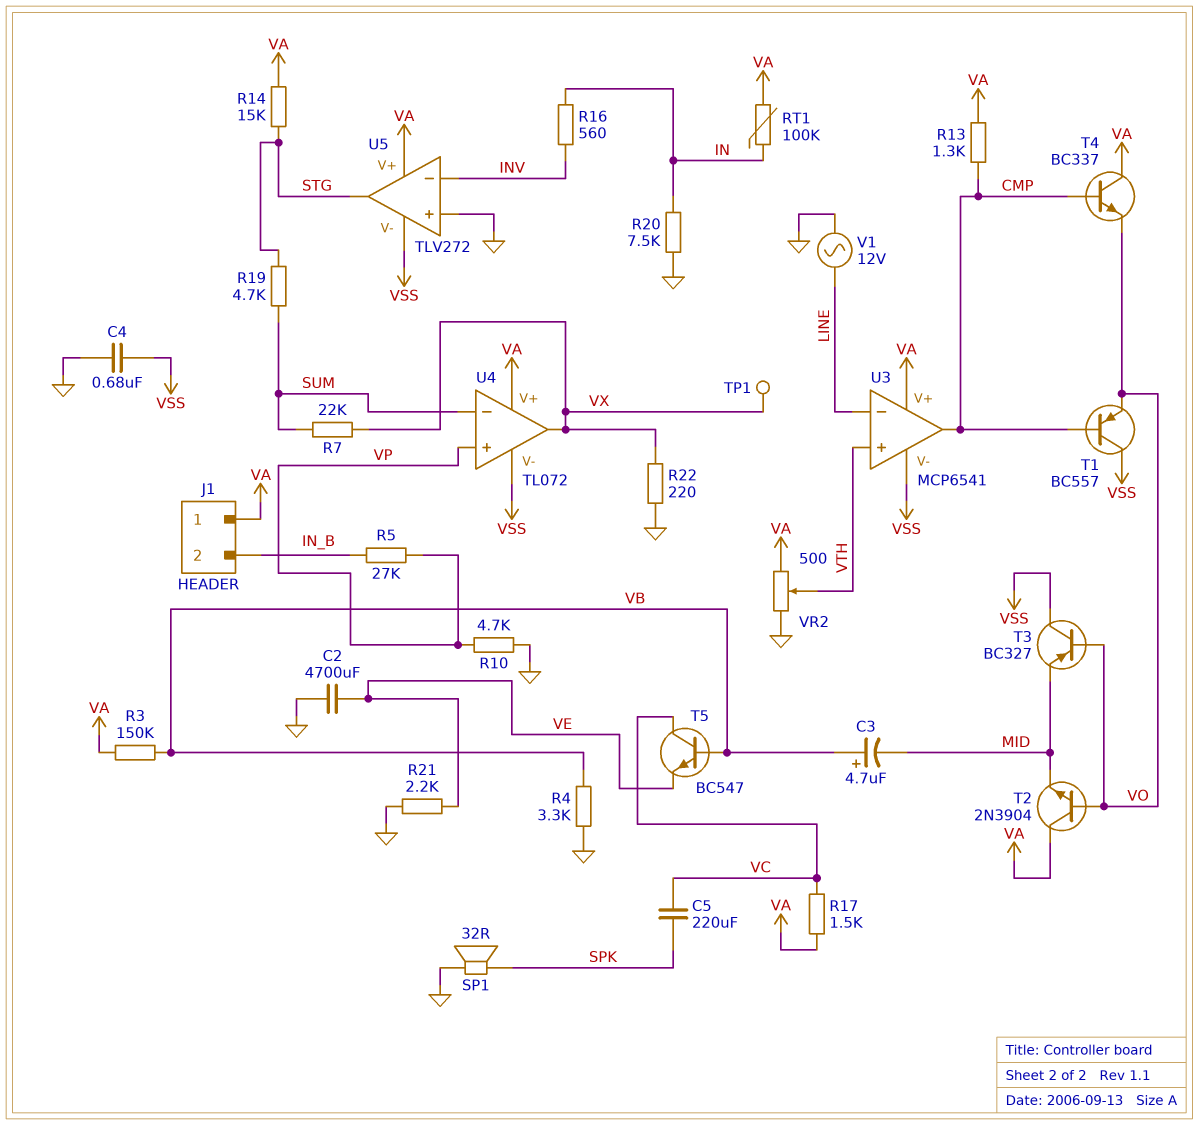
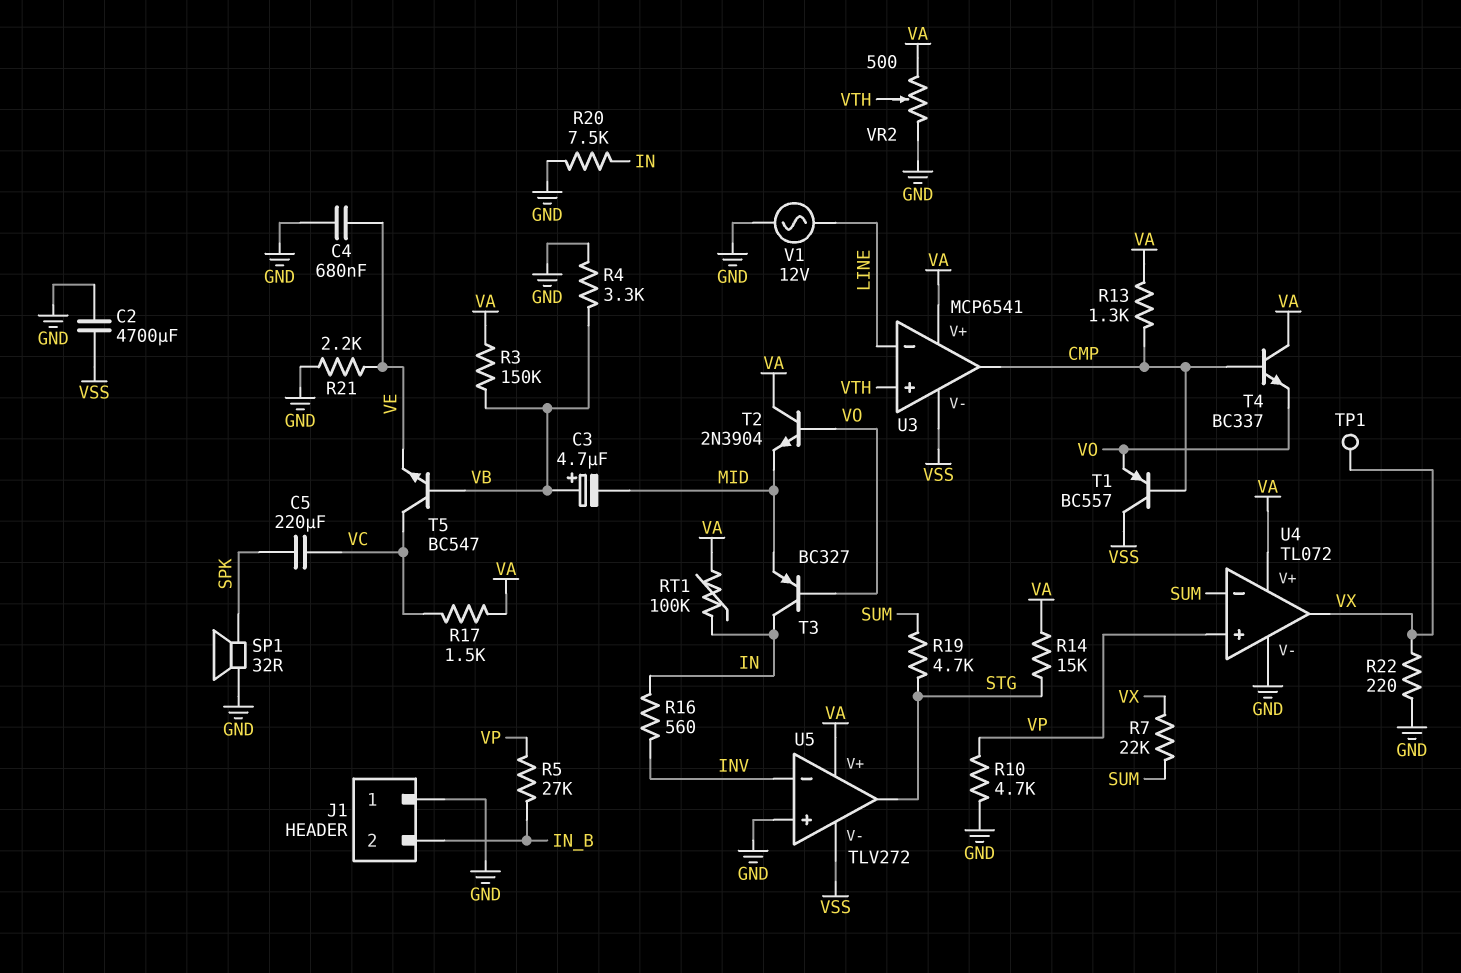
C2: 4700uF (GND, VE) -> 4700uF (GND, VSS)
C4: 680nF (GND, VSS) -> 680nF (GND, VE)
J1 pin 1: VA -> GND
T3: PNP BC327 (B VO, C VSS, E MID) -> PNP BC327 (B VO, C IN, E MID)
U4 pin V-: VSS -> GND

